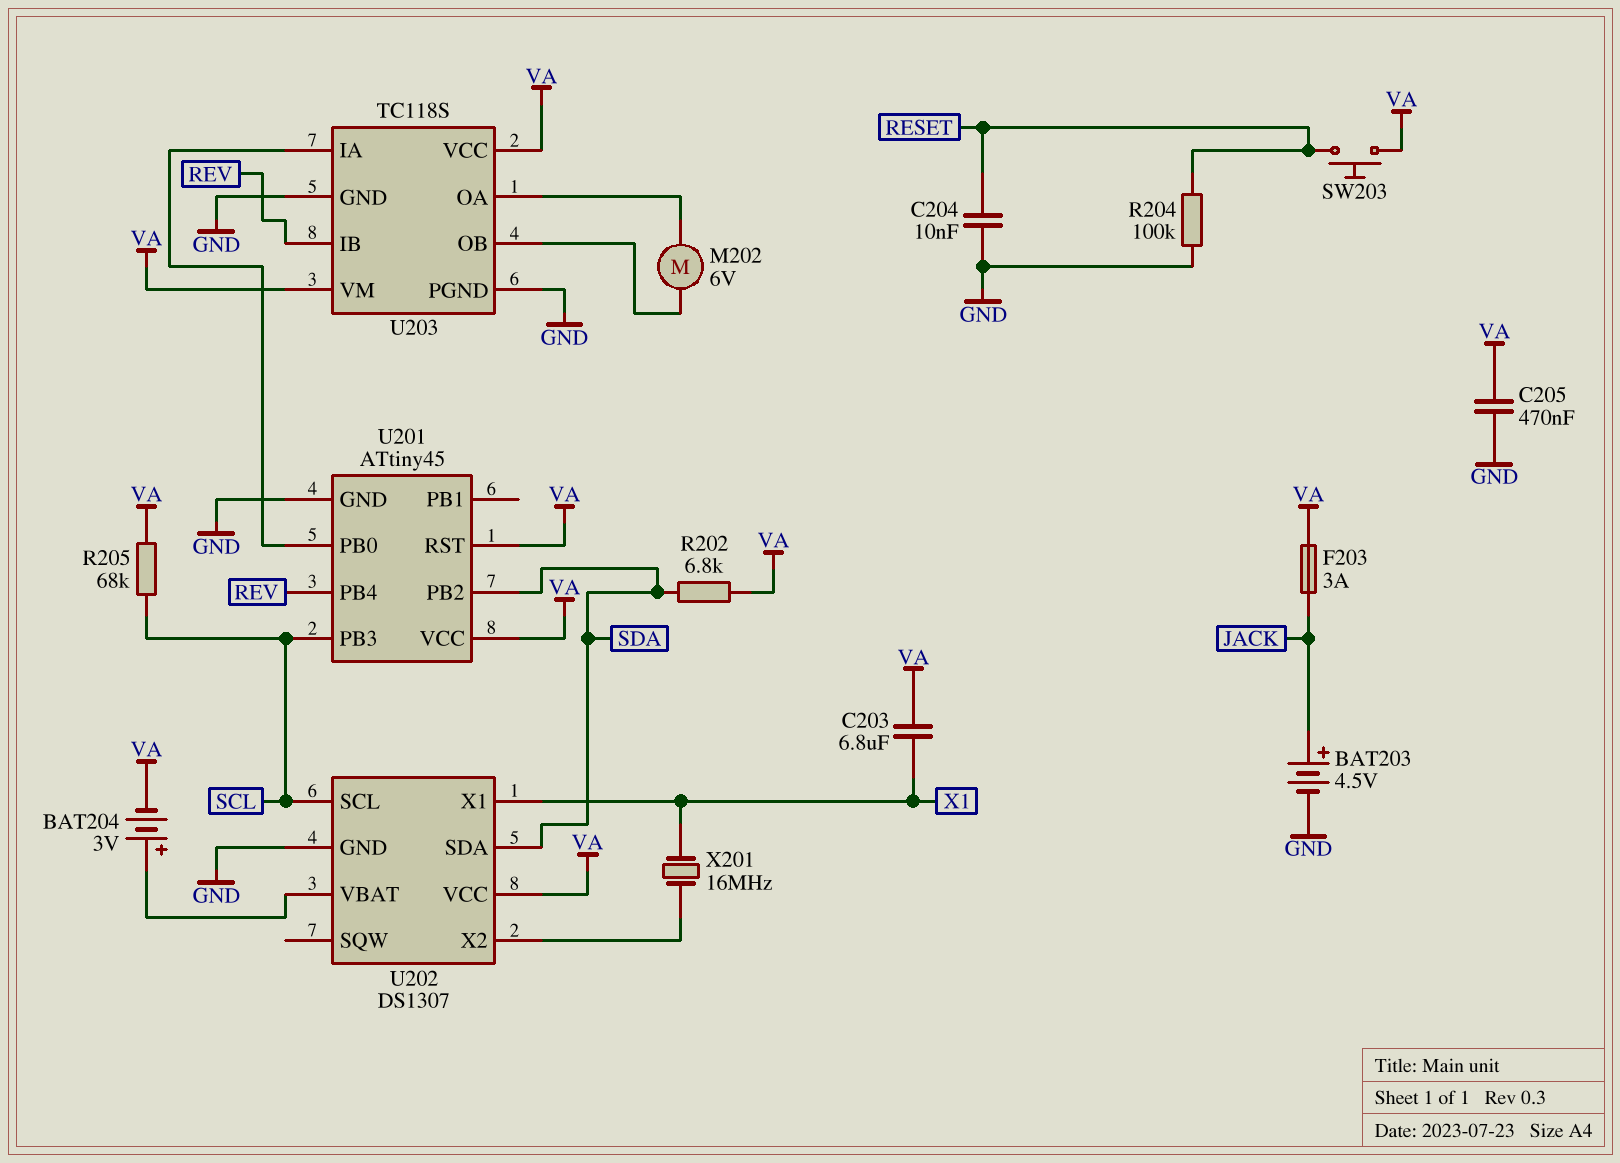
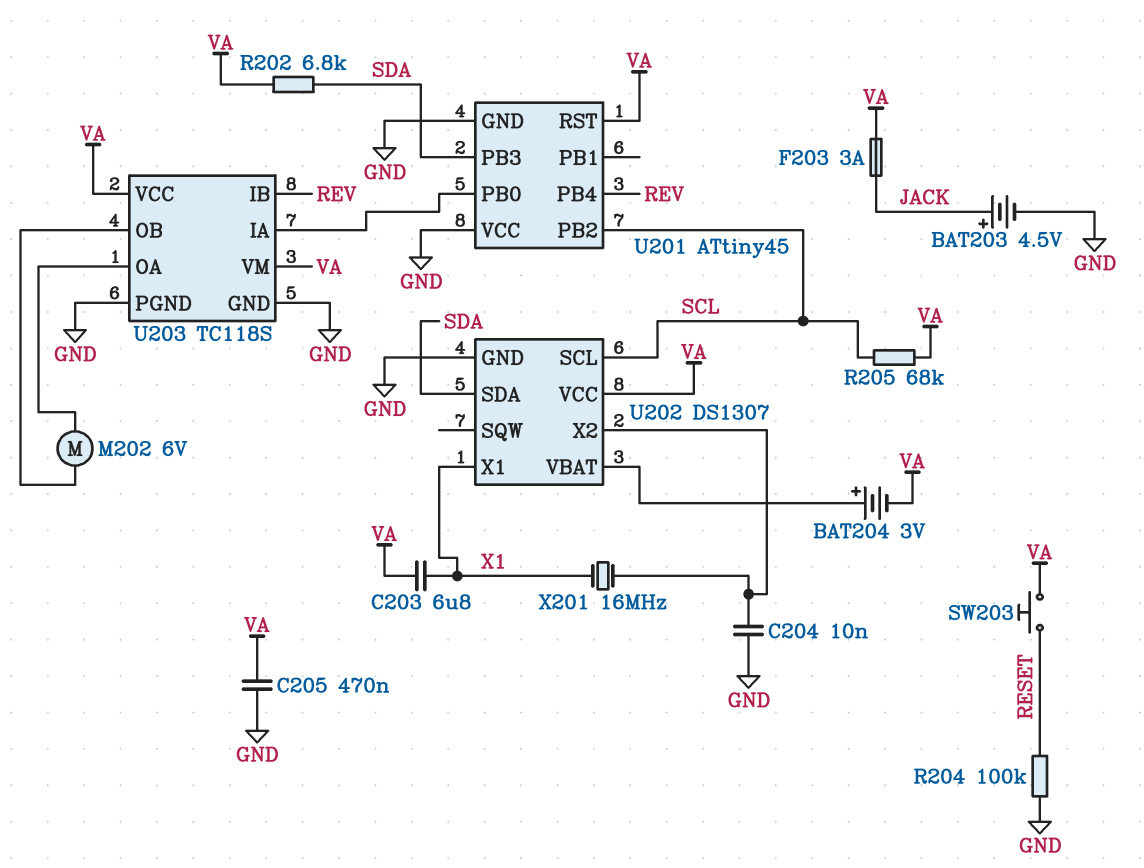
C204: 10nF (GND, RESET) -> 10nF (GND, U202/X2)
U201 pin PB2: SDA -> SCL
U201 pin PB3: SCL -> SDA
U201 pin VCC: VA -> GND

